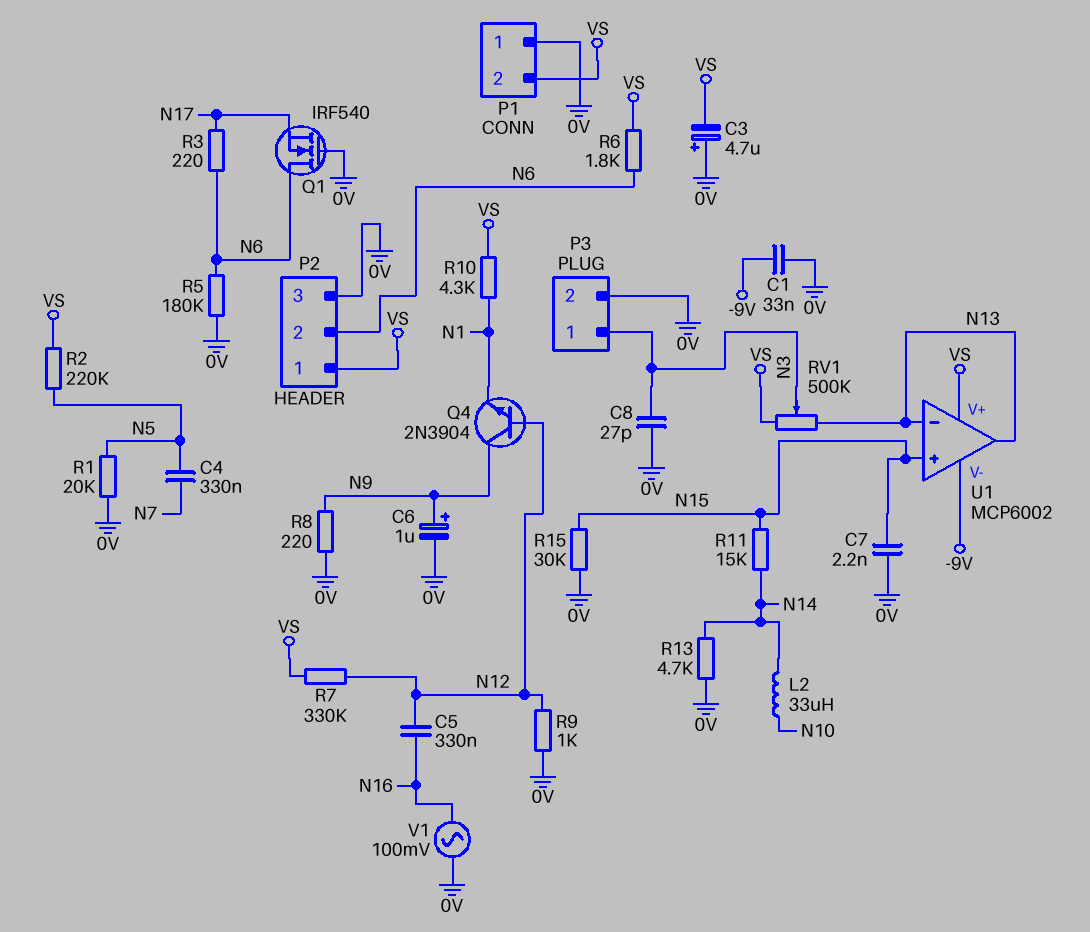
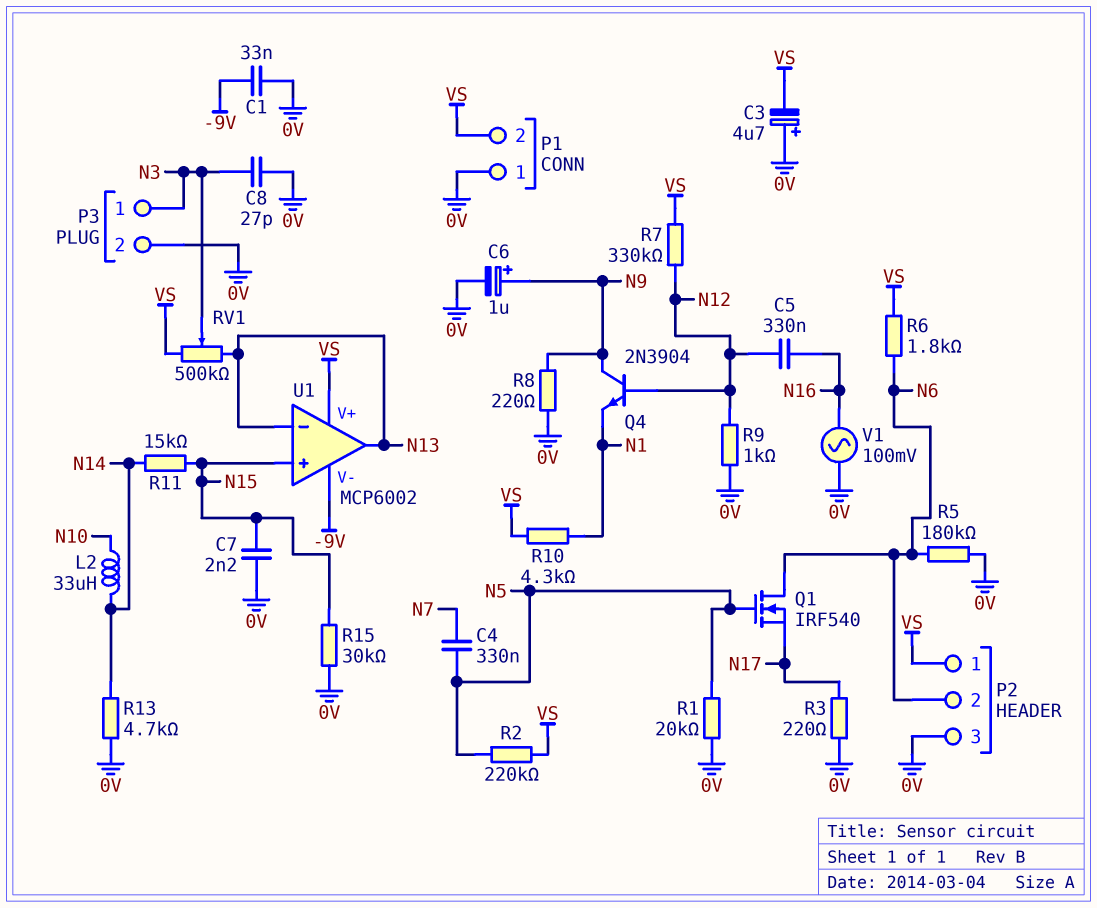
Q1: NMOS IRF540 (G 0V, D N6, S N17) -> NMOS IRF540 (G N5, D N6, S N17)
R3: 220 (N6, N17) -> 220 (0V, N17)

